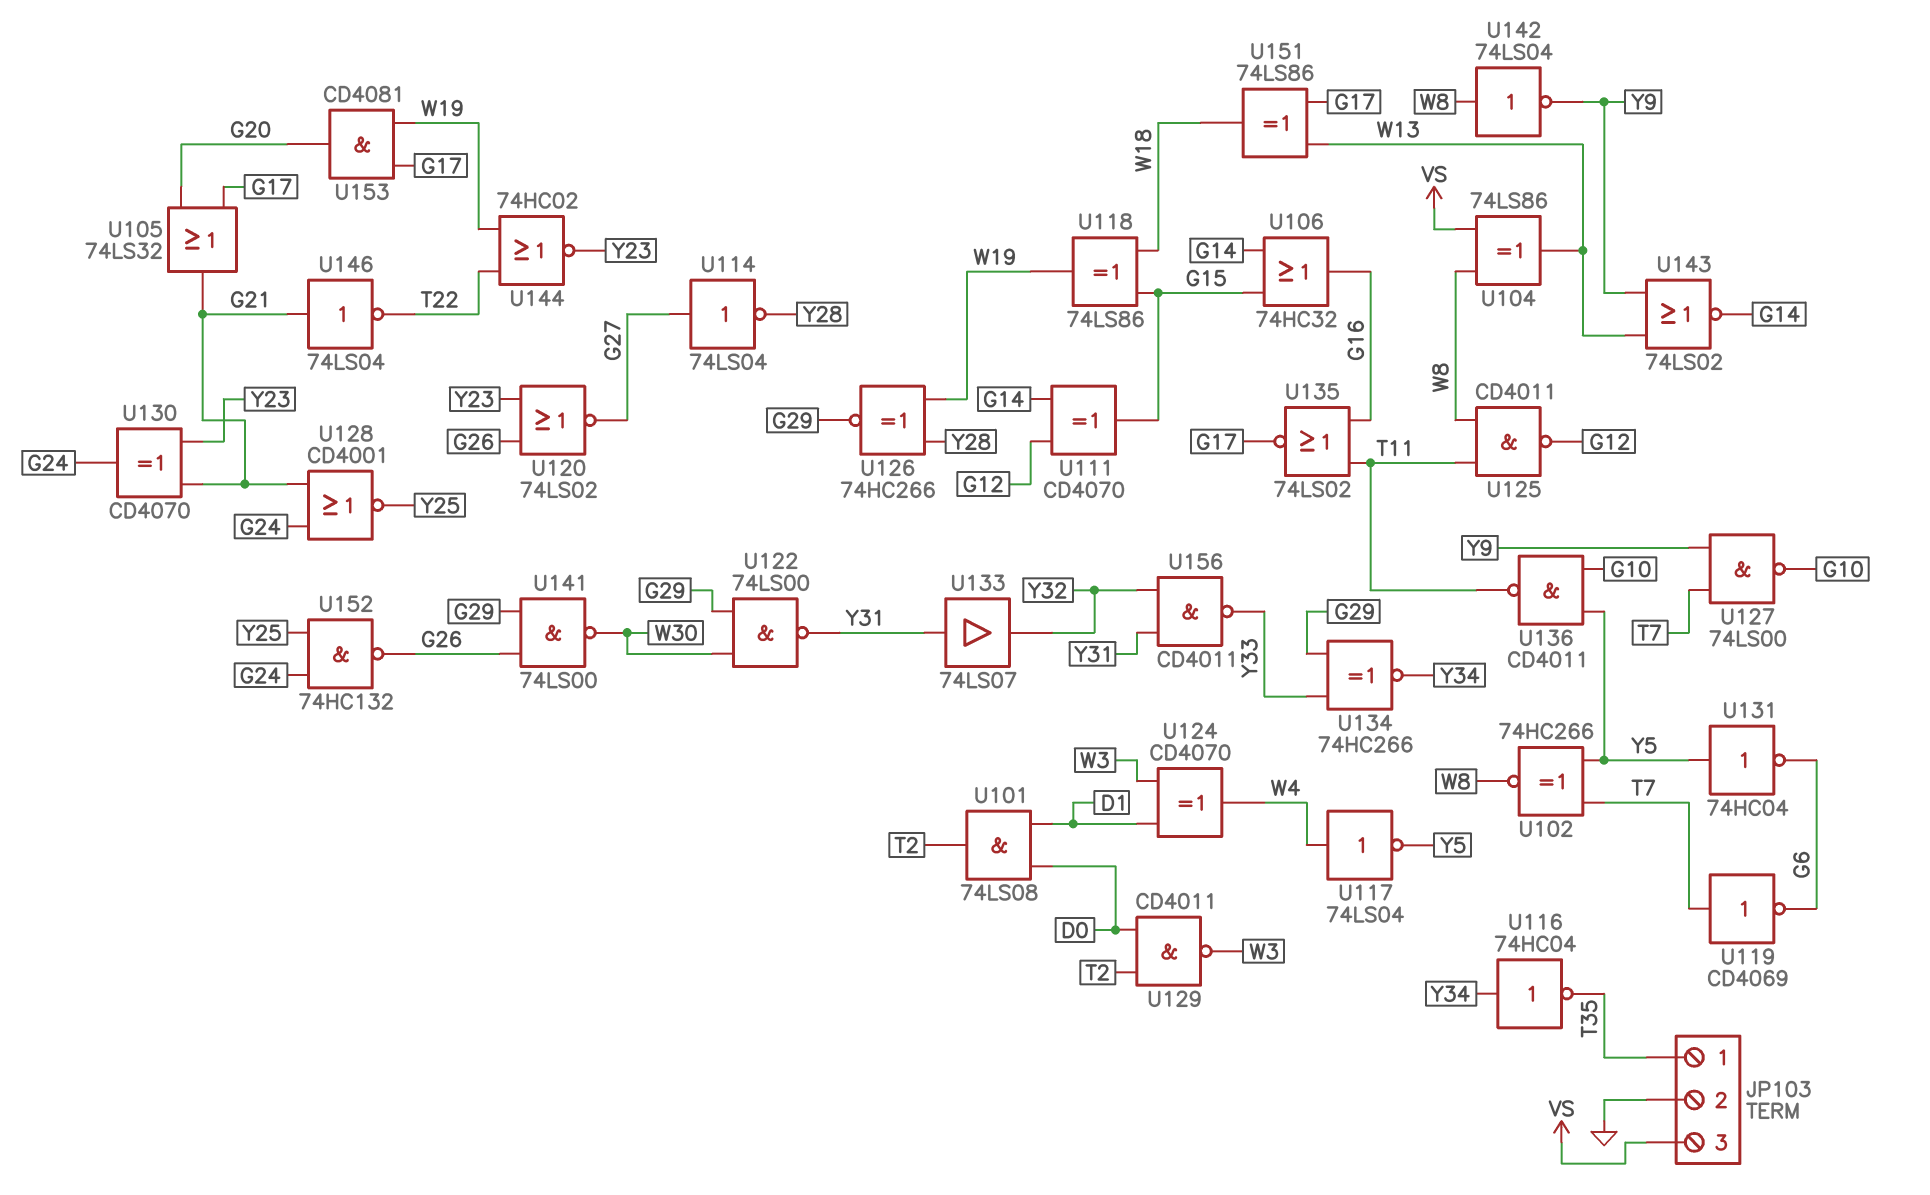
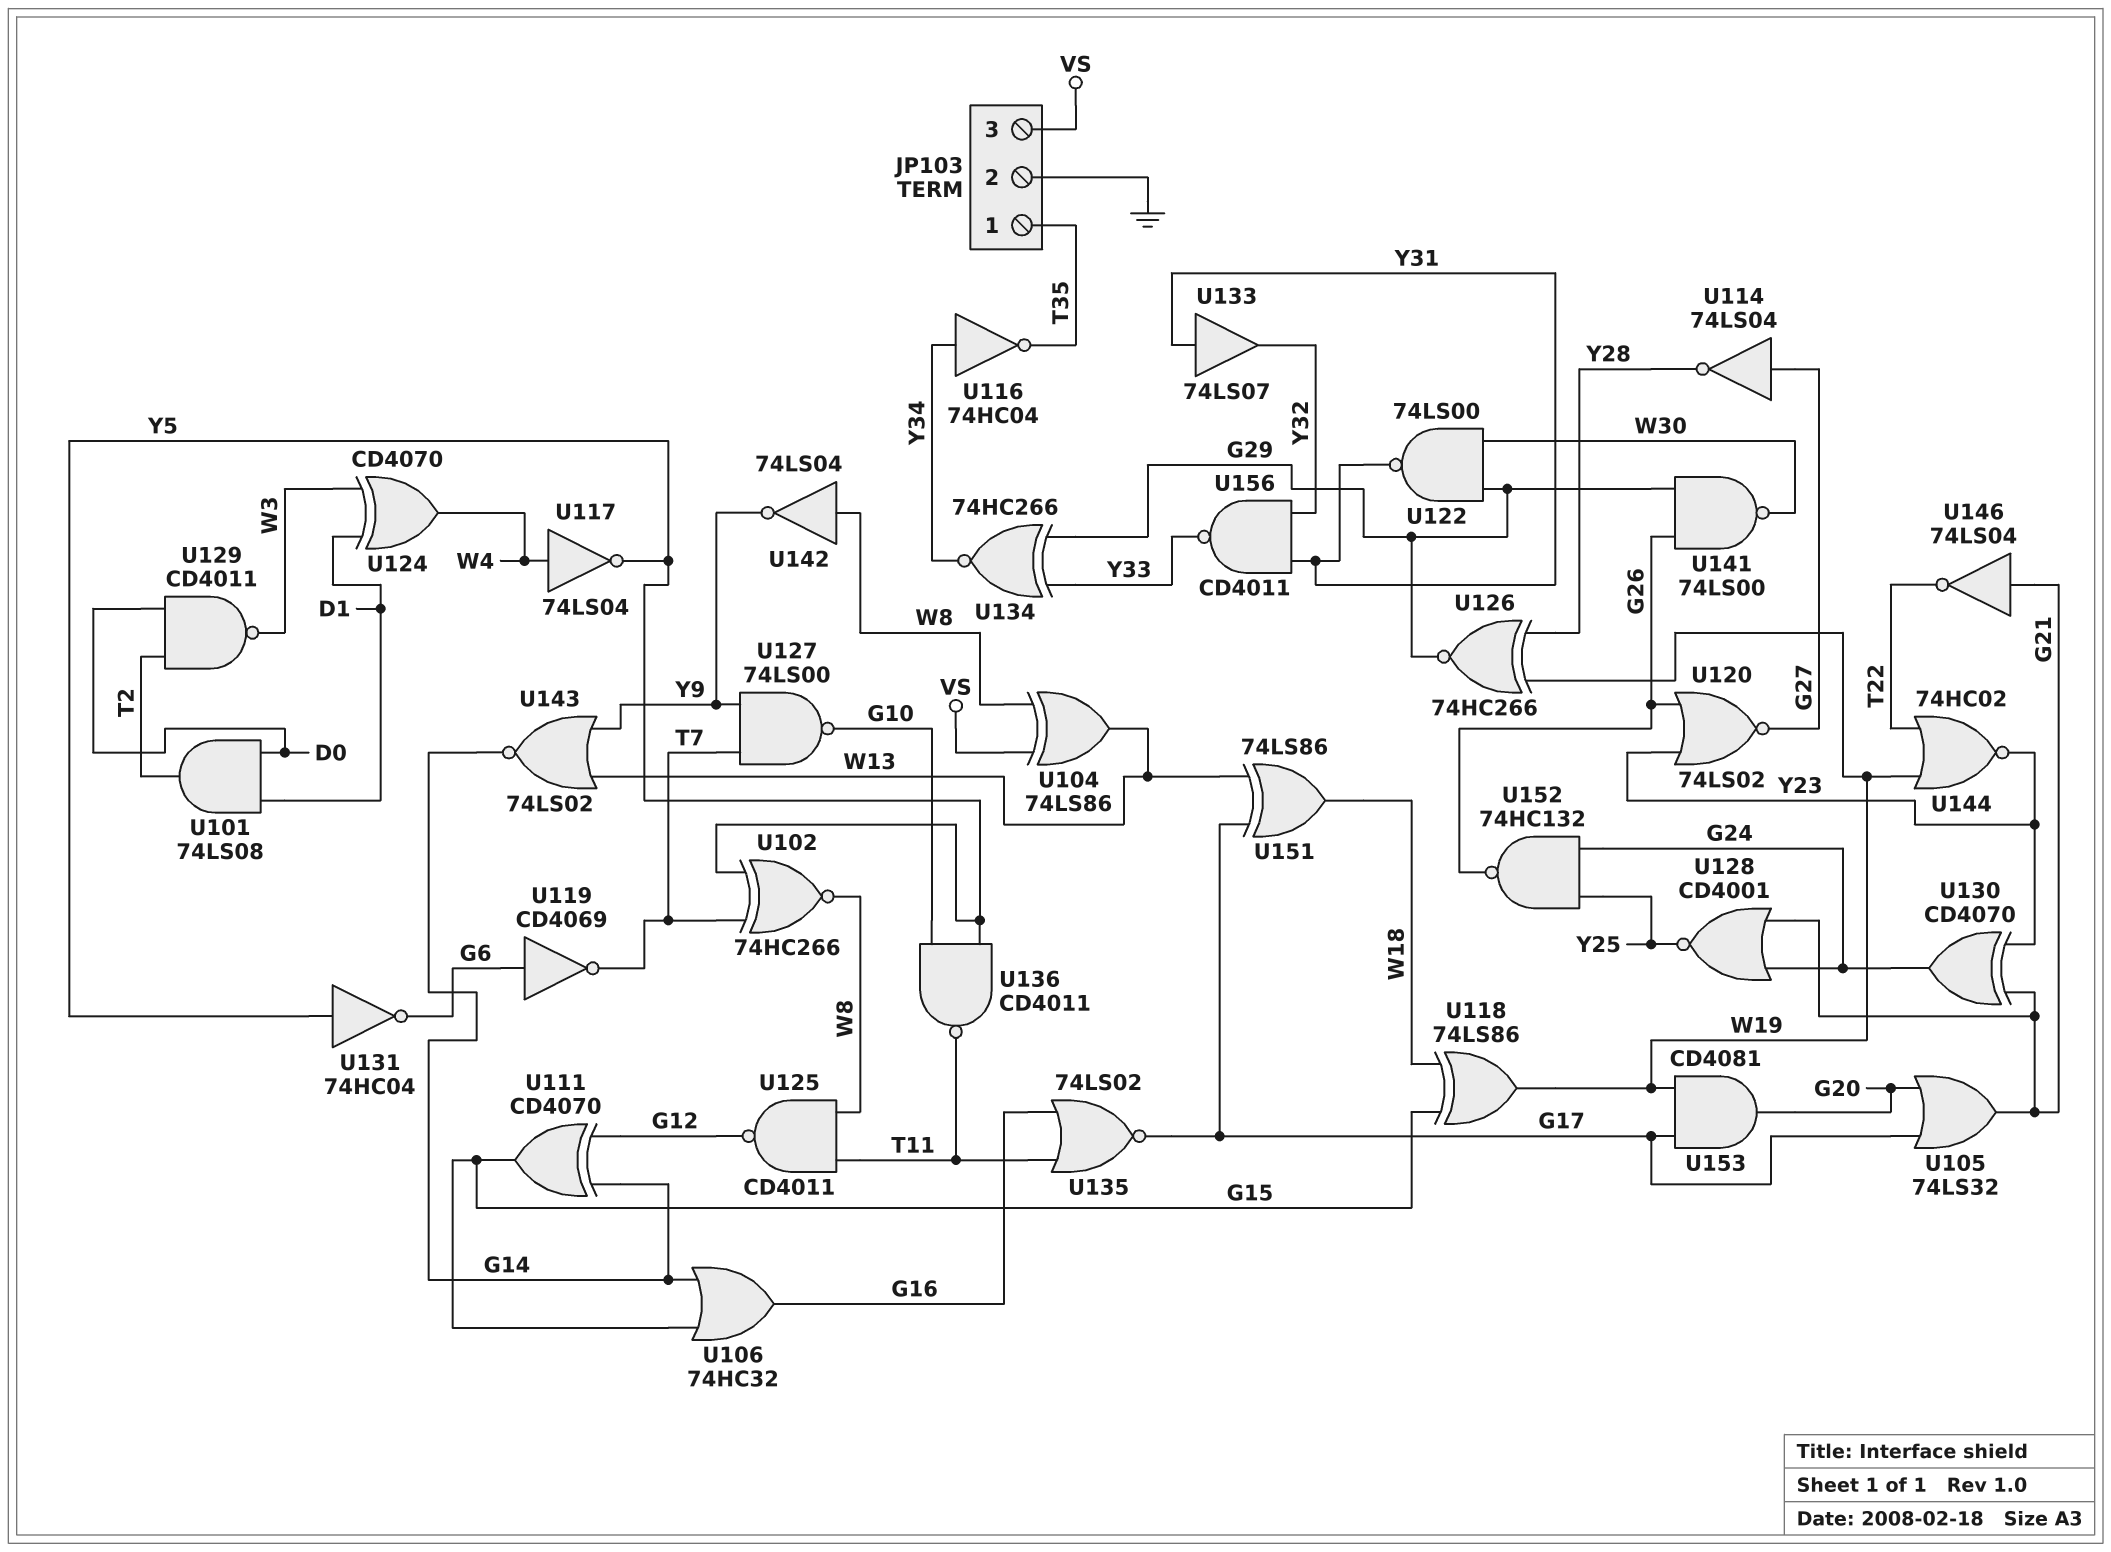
U119: NOT CD4069 (in T7, out G6) -> NOT CD4069 (in G6, out T7)

